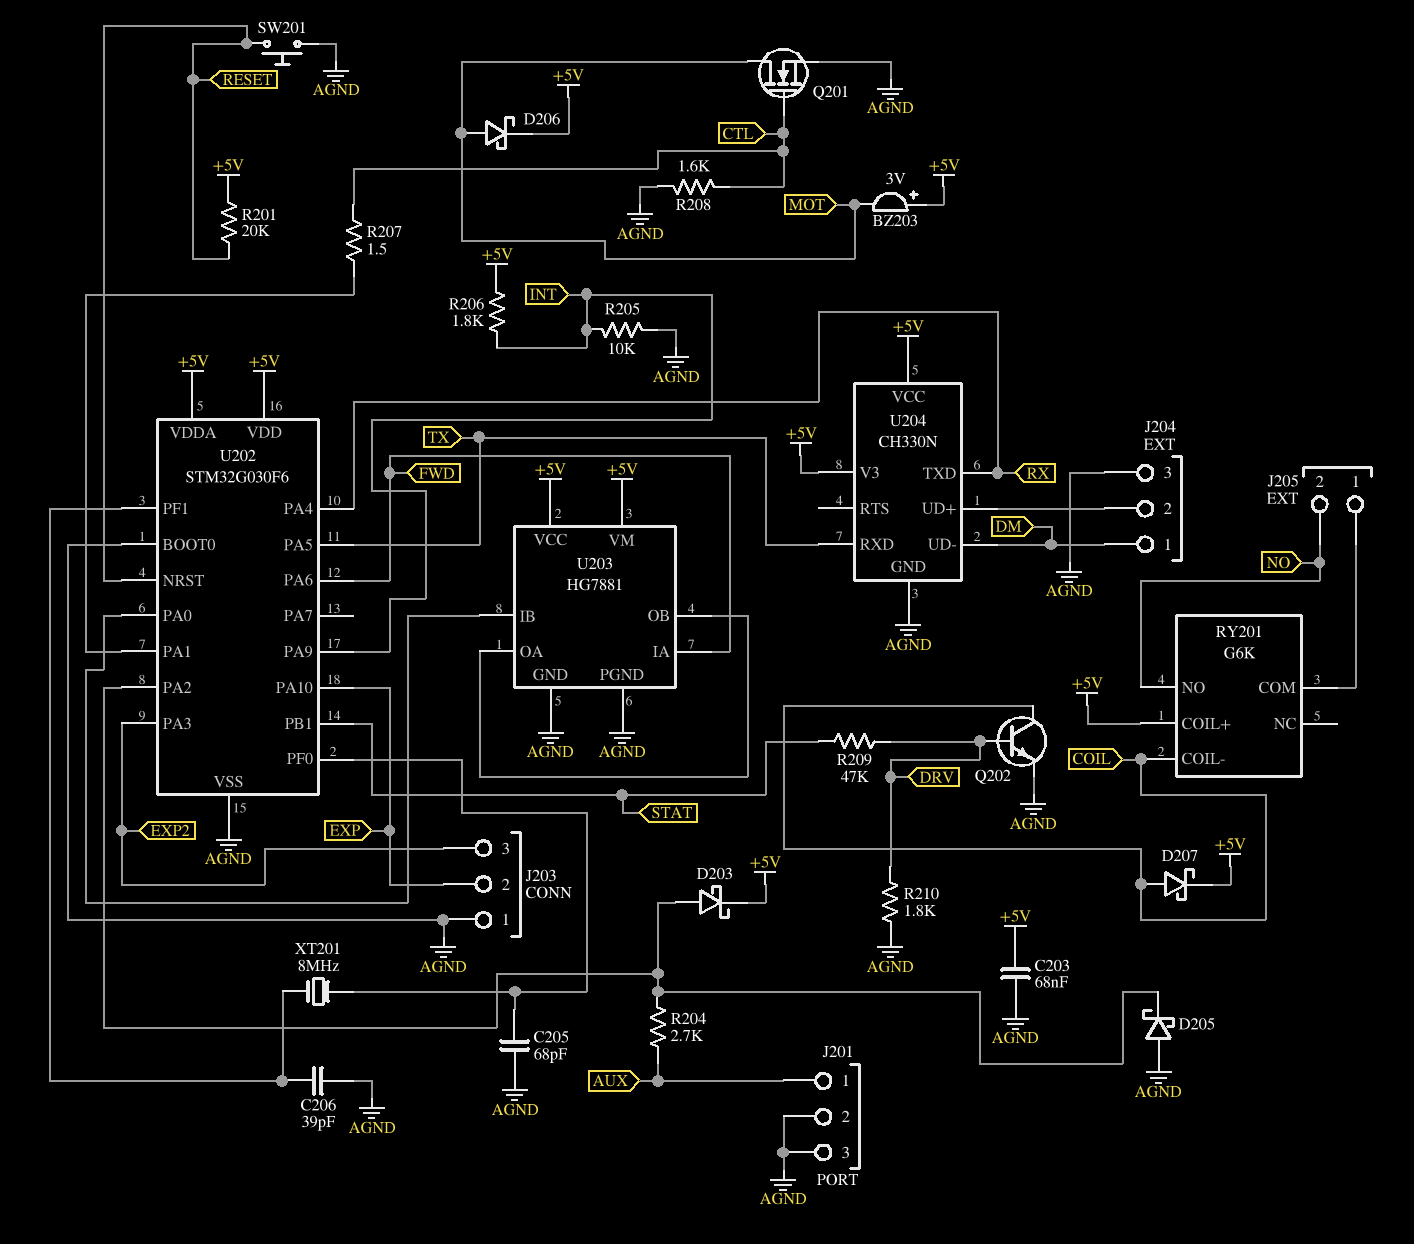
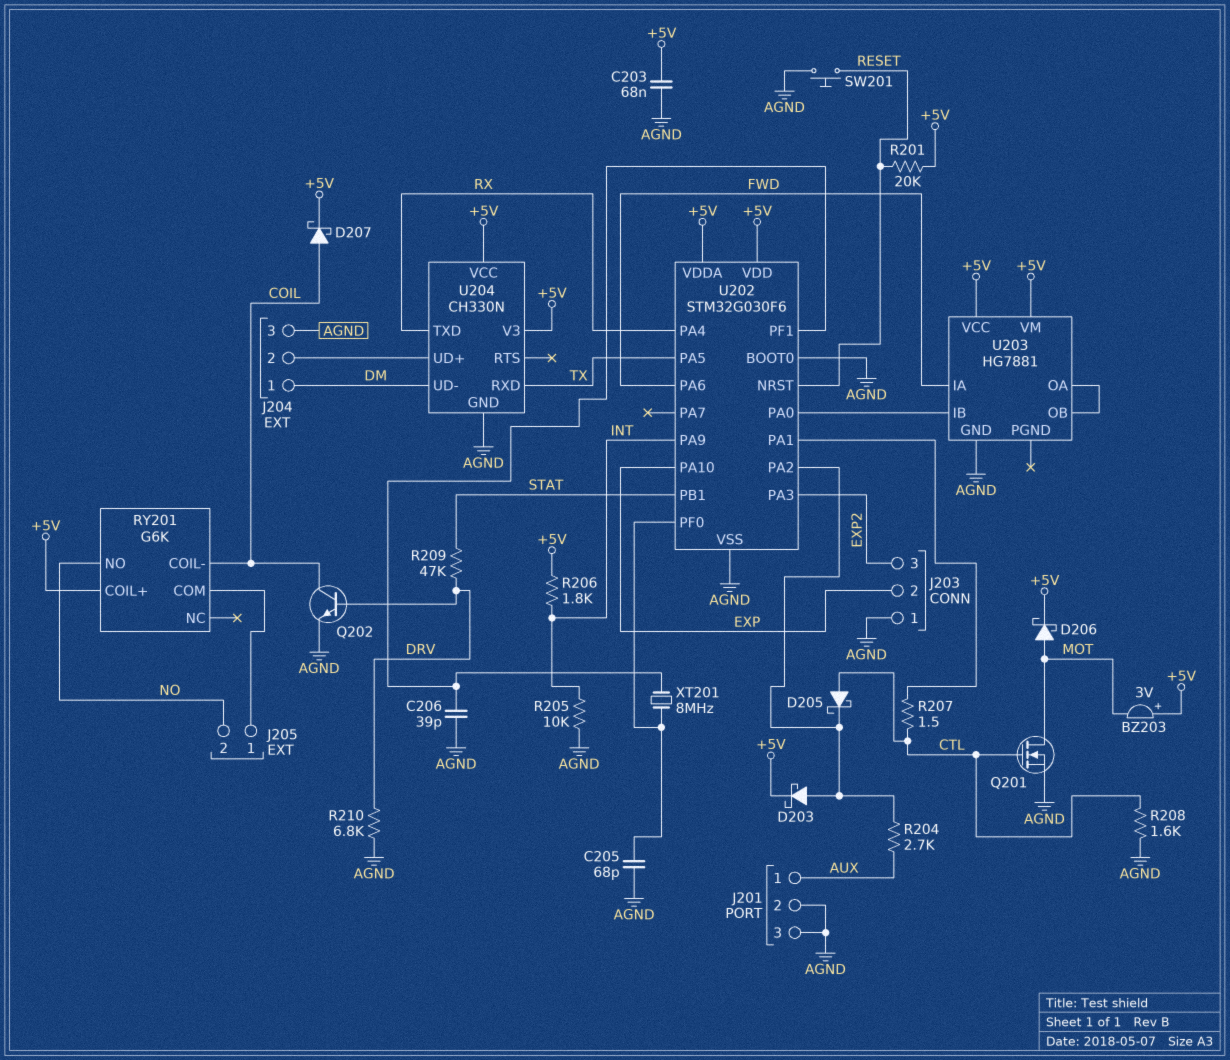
D205: schottky (A AGND, K U202/PA2) -> schottky (A CTL, K U202/PA2)
R210: 1.8k (AGND, DRV) -> 6.8k (AGND, DRV)
U203 pin PGND: AGND -> none

